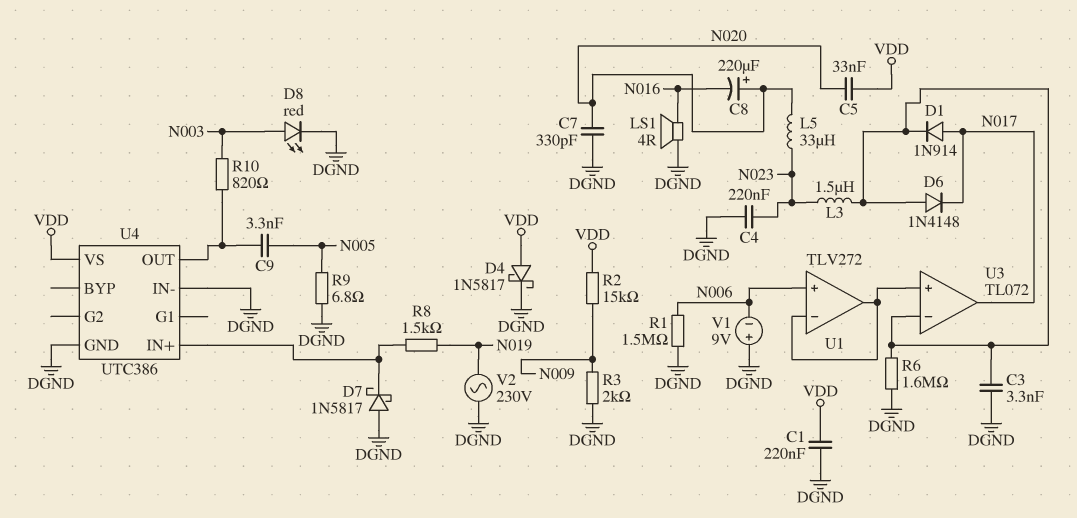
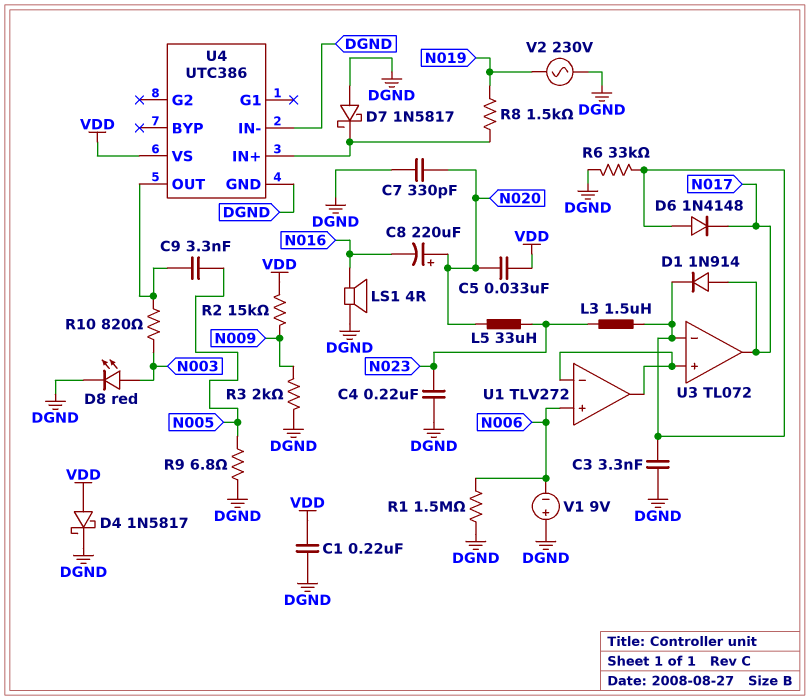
R6: 1.6M (DGND, U3/in-) -> 33k (DGND, U3/in-)

